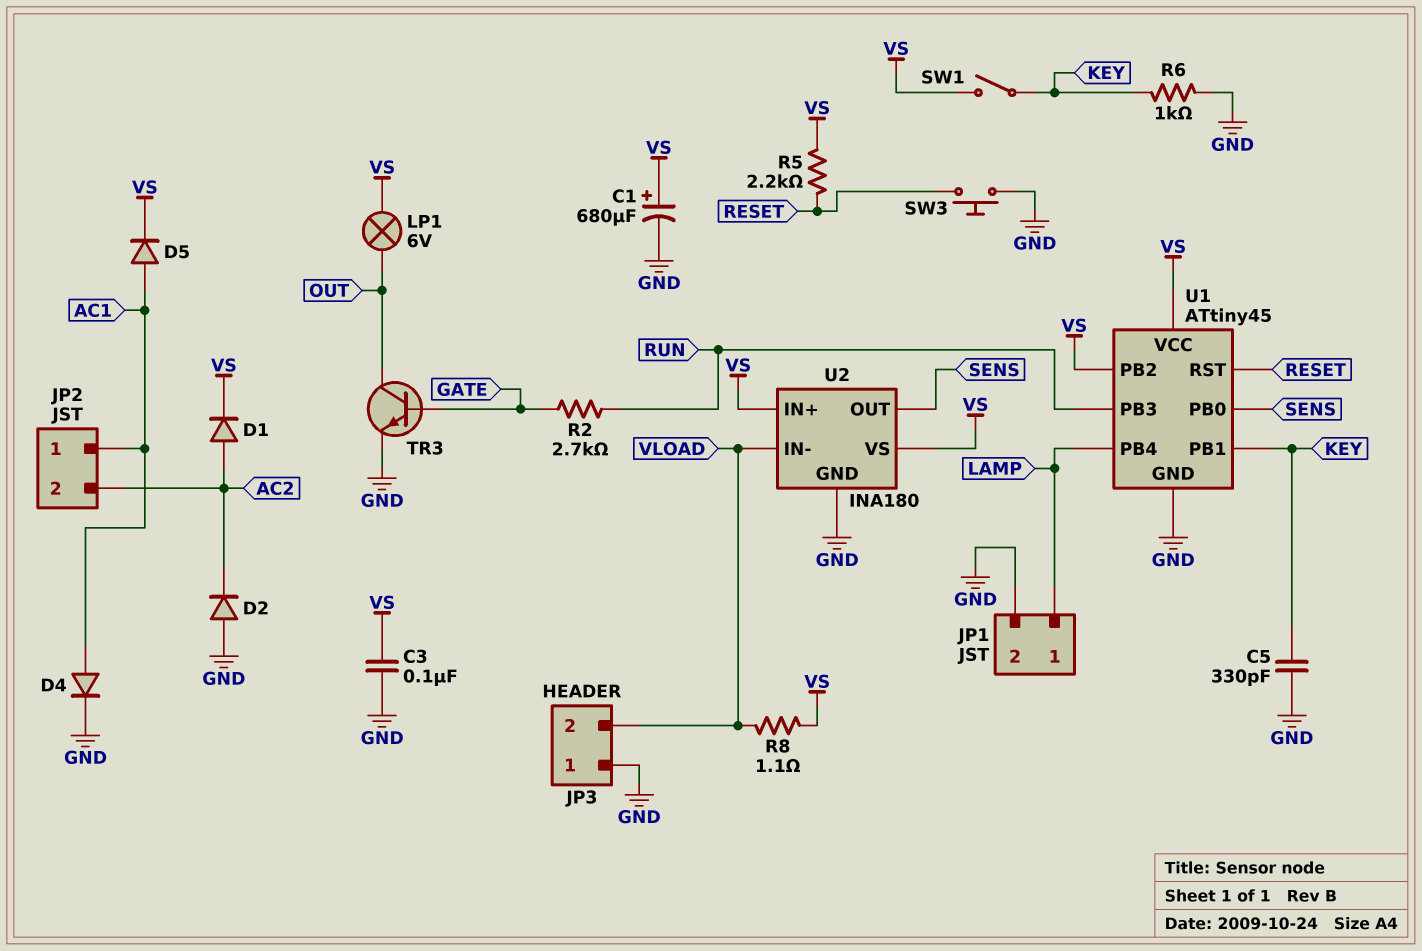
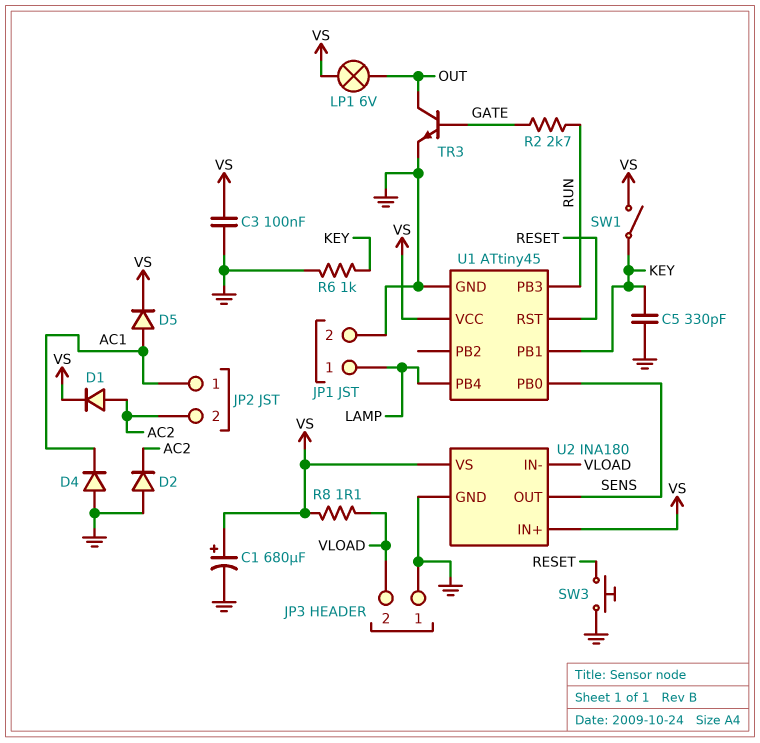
D4: diode (A AC1, K GND) -> diode (A GND, K AC1)
R5: 2.2k (RESET, VS) -> none
U1 pin PB2: VS -> none

